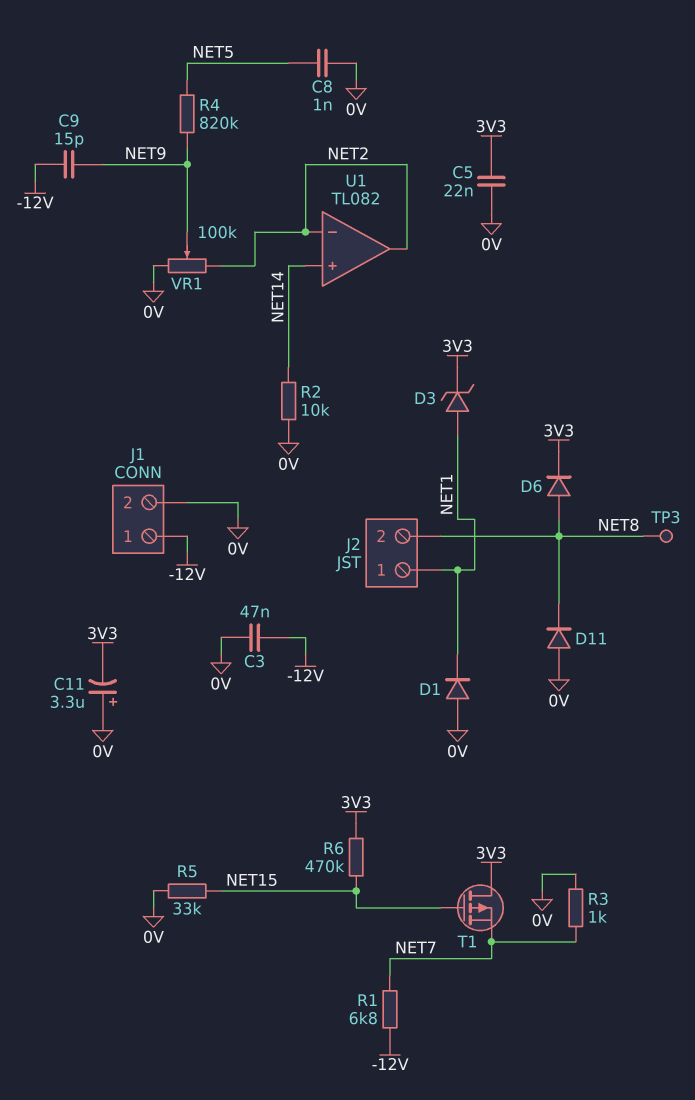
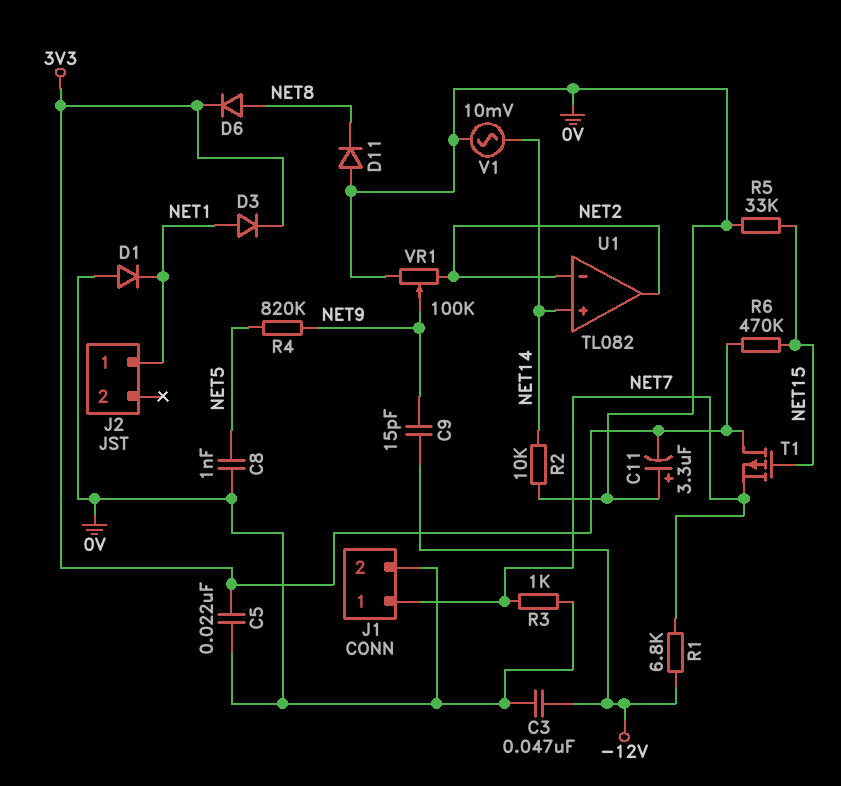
D3: zener (A NET1, K 3V3) -> diode (A NET1, K 3V3)
J1 pin 1: -12V -> NET7
J2 pin 2: NET8 -> none
TP3: test point (NET8) -> none
V1: none -> AC 10mV (0V, NET14)

